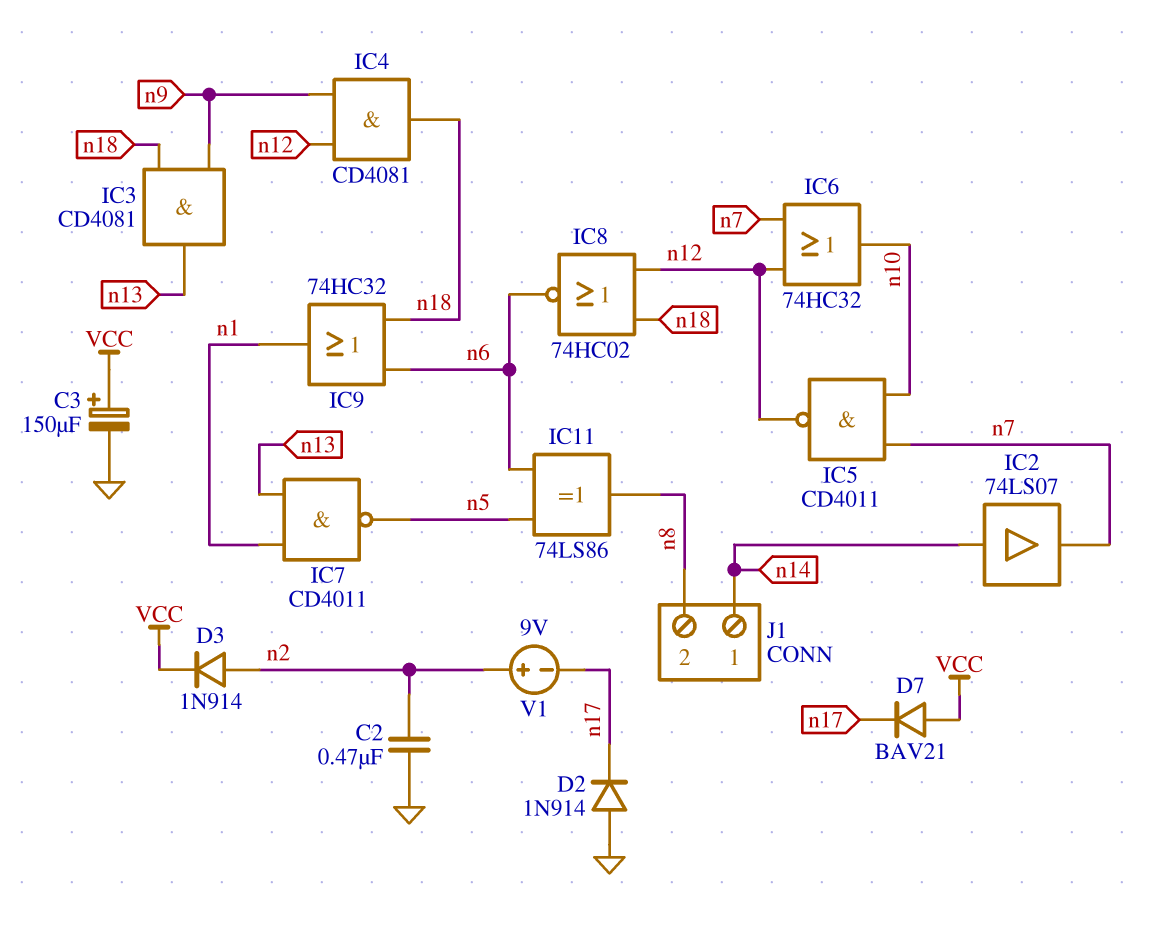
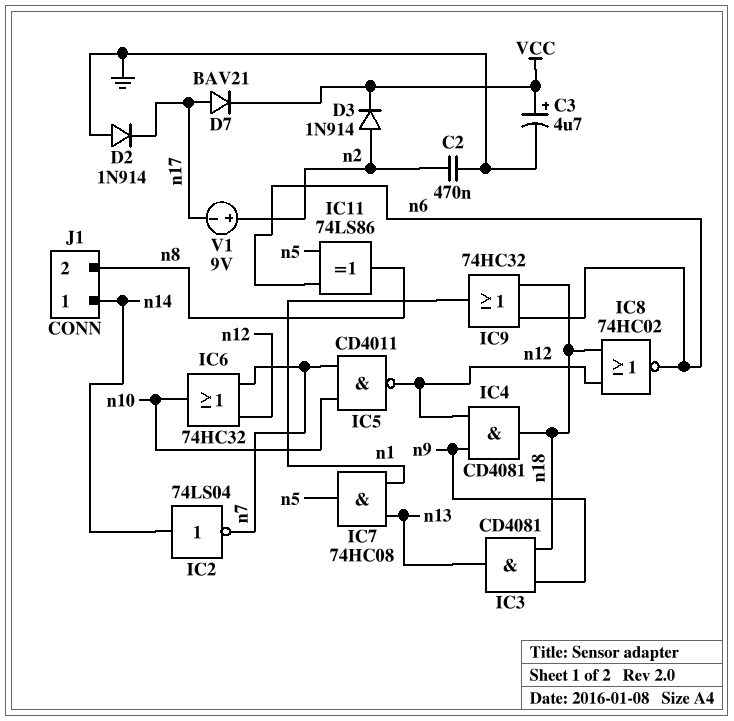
C3: 150uF (plus VCC, minus GND) -> 4.7uF (plus VCC, minus GND)
D7: diode BAV21 (A VCC, K n17) -> diode BAV21 (A n17, K VCC)
IC2: buffer 74LS07 (in n14, out n7) -> NOT 74LS04 (in n14, out n7)
IC7: NAND CD4011 (in n1, in n13, out n5) -> AND 74HC08 (in n1, in n13, out n5)

